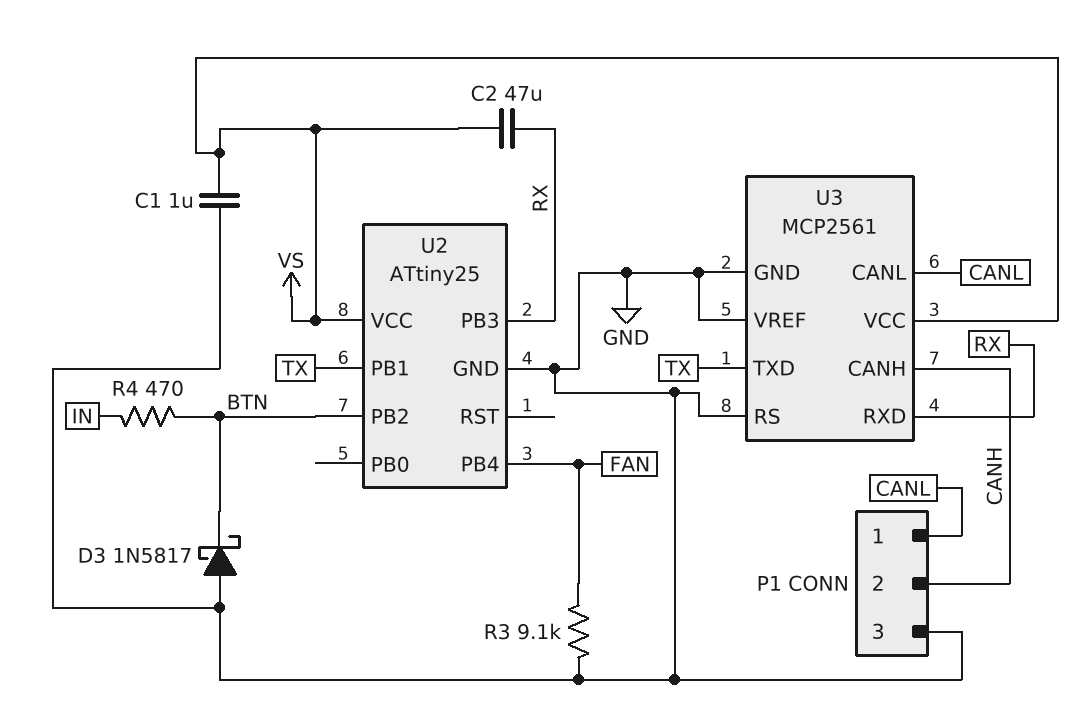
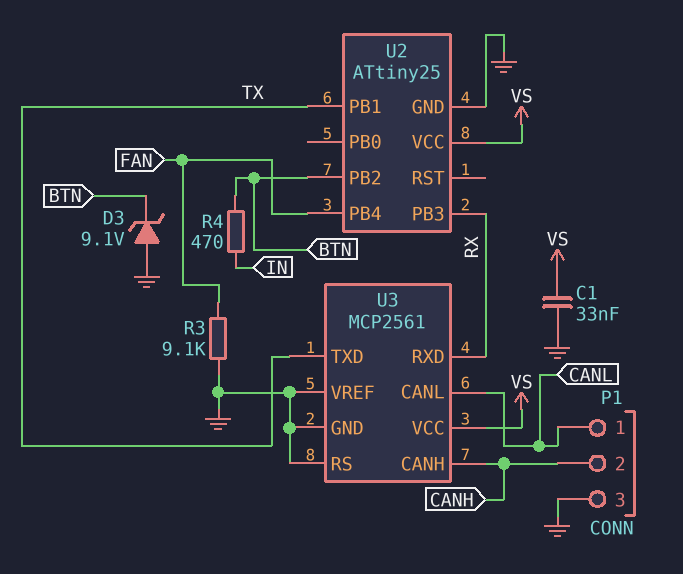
C1: 1uF (GND, VS) -> 33nF (GND, VS)
C2: 47uF (RX, VS) -> none
D3: schottky 1N5817 (A GND, K BTN) -> zener 9.1V (A GND, K BTN)

